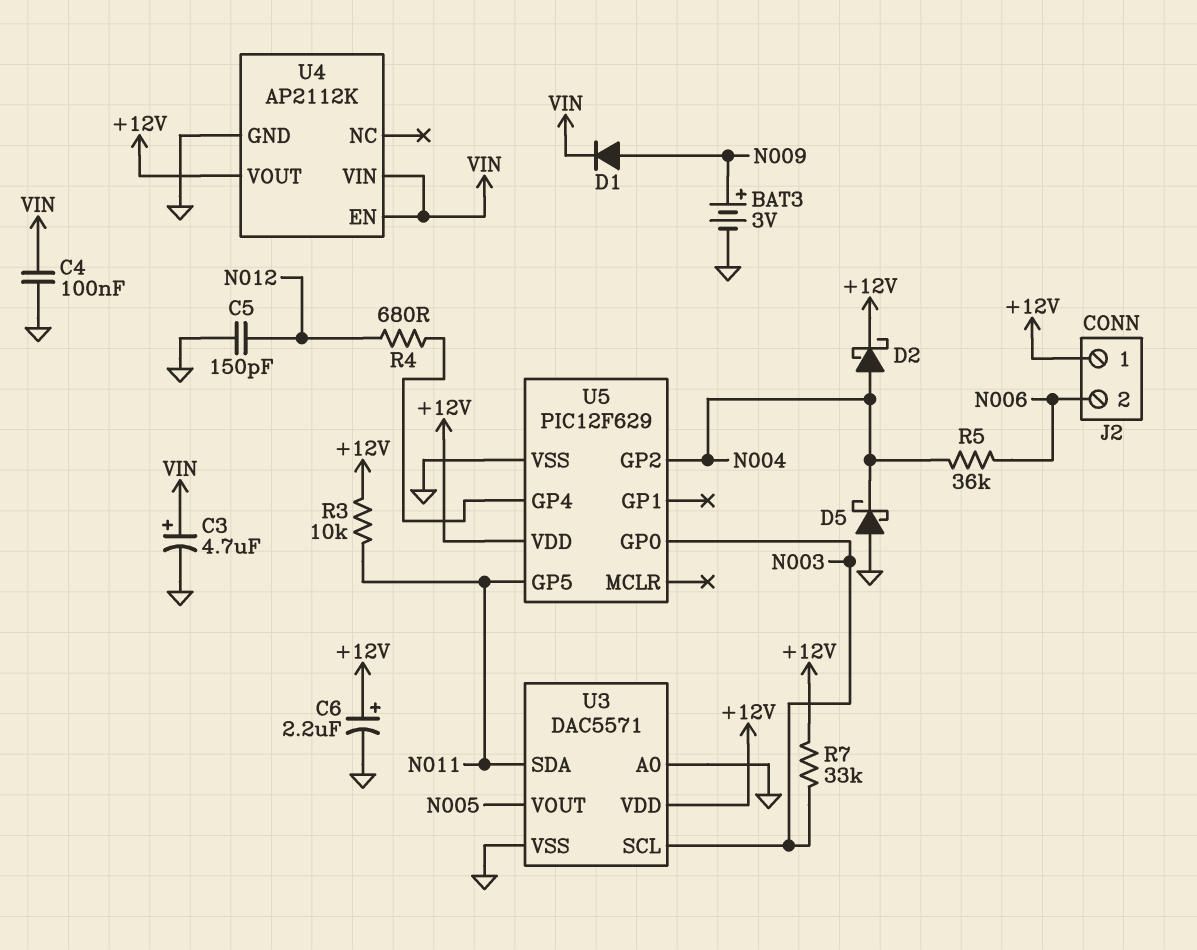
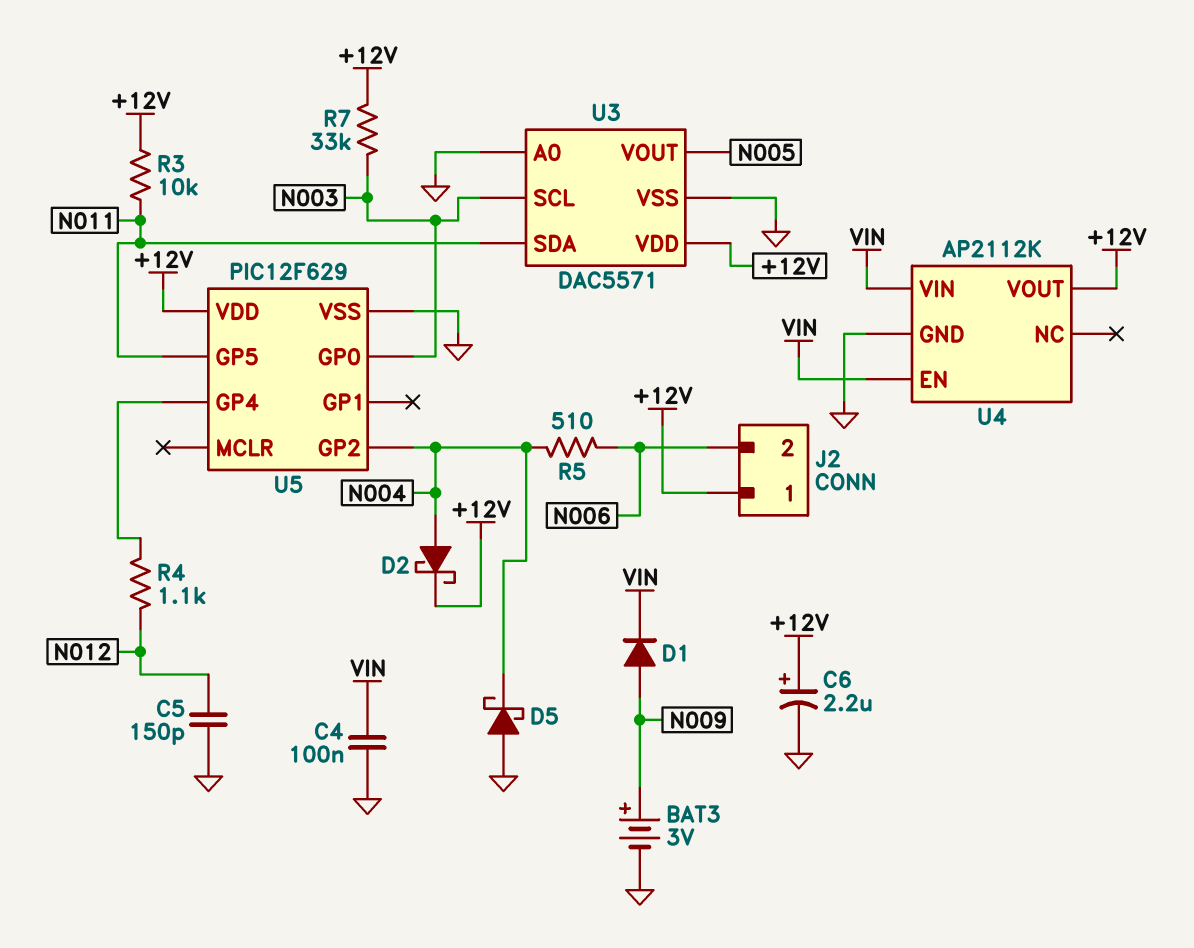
C3: 4.7uF (plus VIN, minus GND) -> none
R4: 680 (N012, U5/GP4) -> 1.1k (N012, U5/GP4)
R5: 36k (N004, N006) -> 510 (N004, N006)

